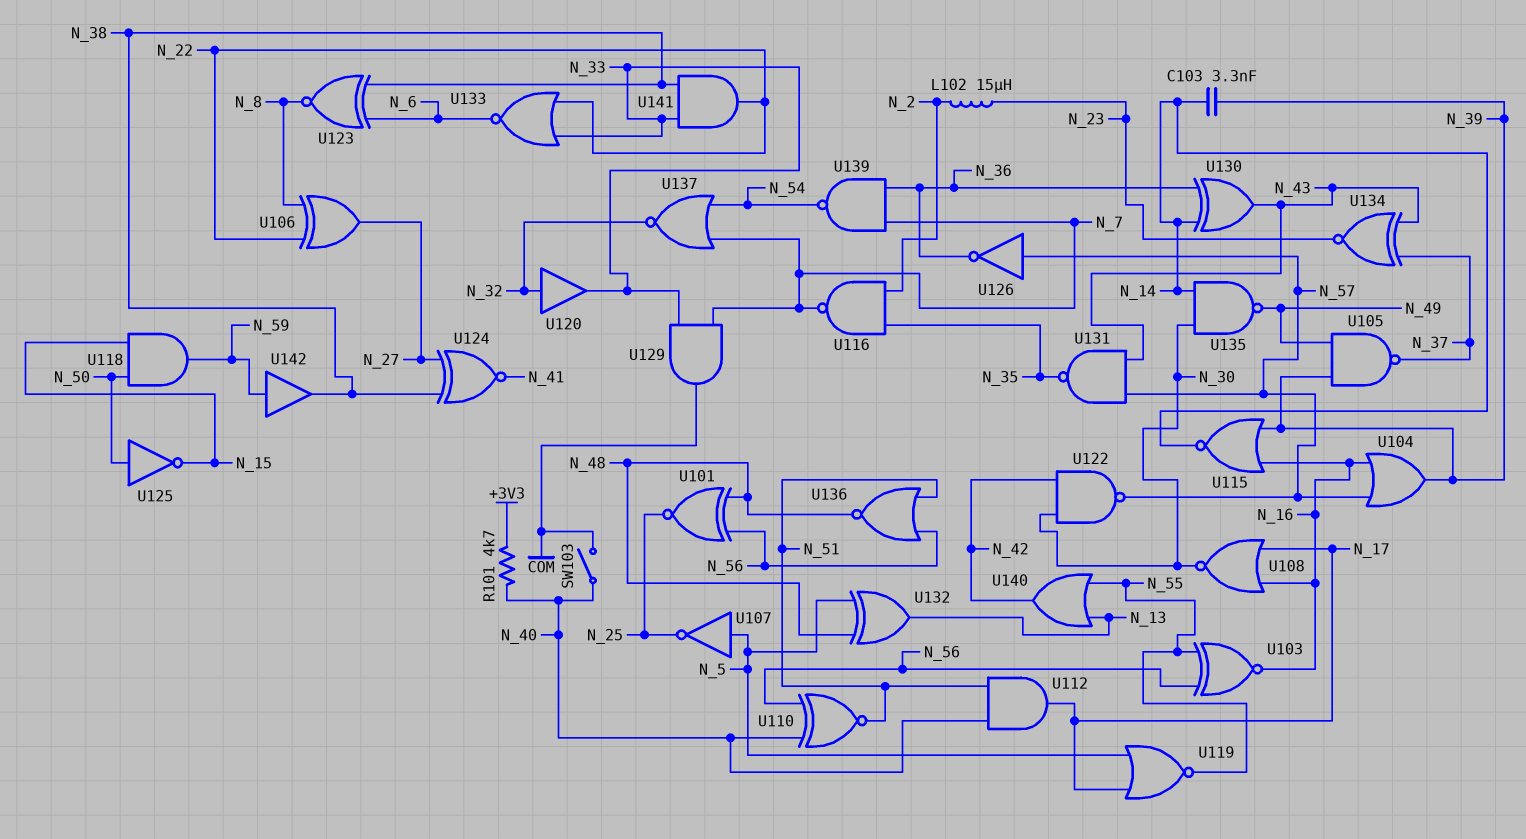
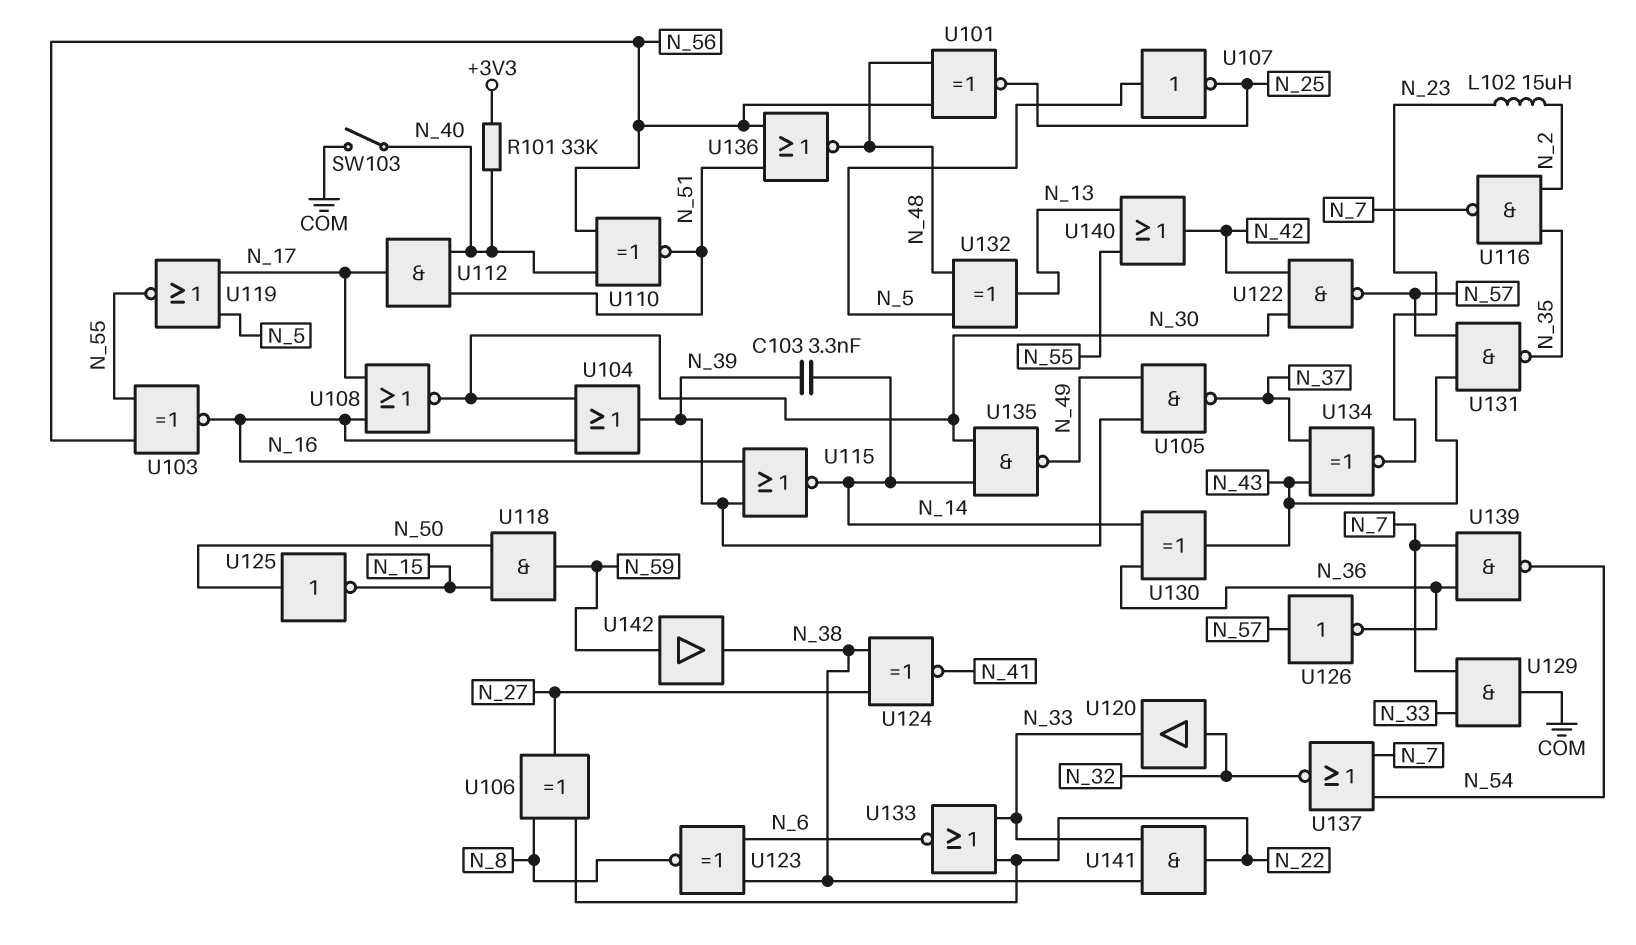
R101: 4.7k (+3V3, N_40) -> 33k (+3V3, N_40)
U104: OR (in N_16, in N_57, out N_39) -> OR (in N_16, in N_30, out N_39)

